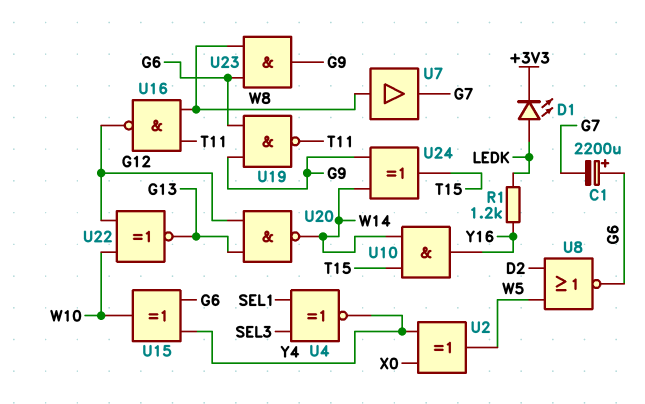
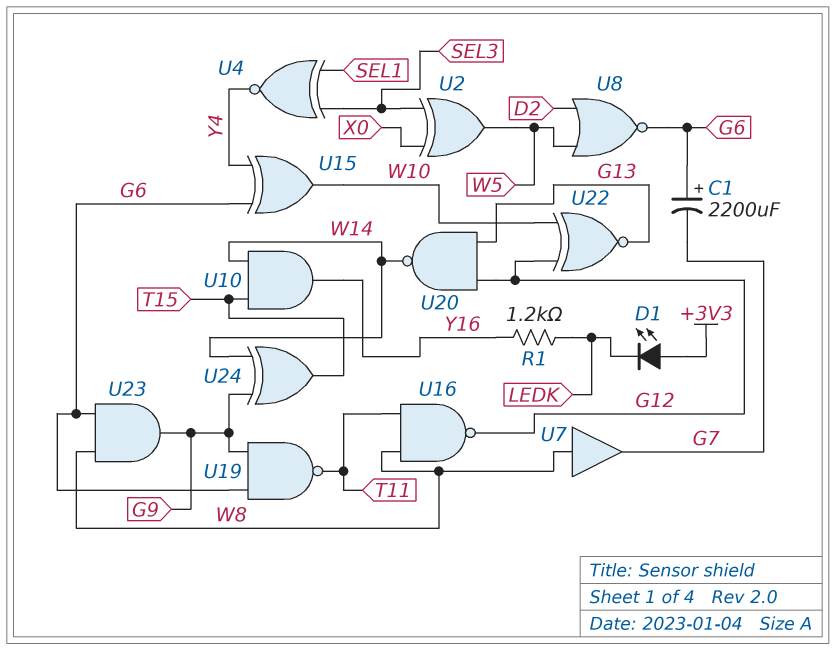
D1: LED (A LEDK, K +3V3) -> LED (A +3V3, K LEDK)
U2: XOR (in X0, in Y4, out W5) -> XOR (in SEL3, in X0, out W5)

